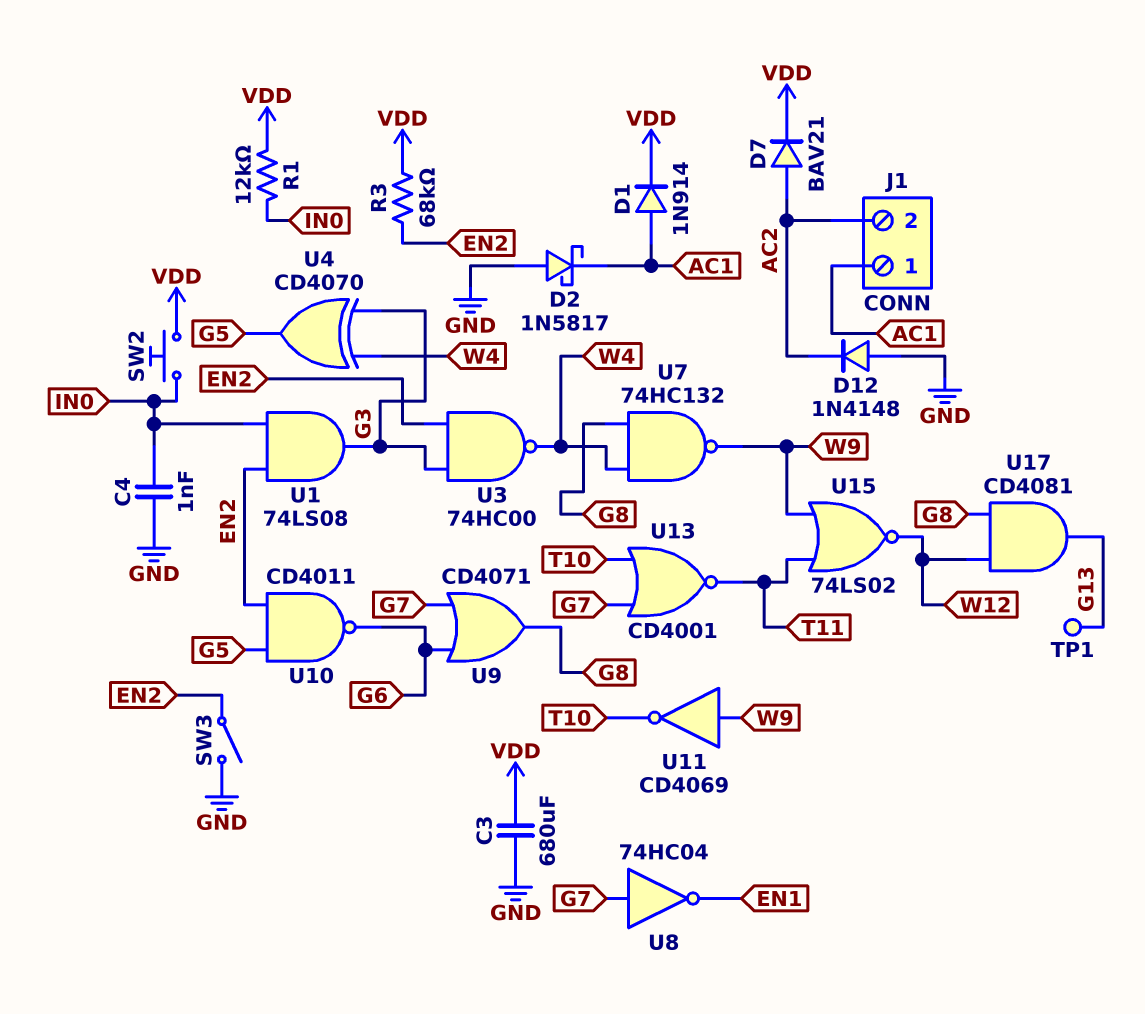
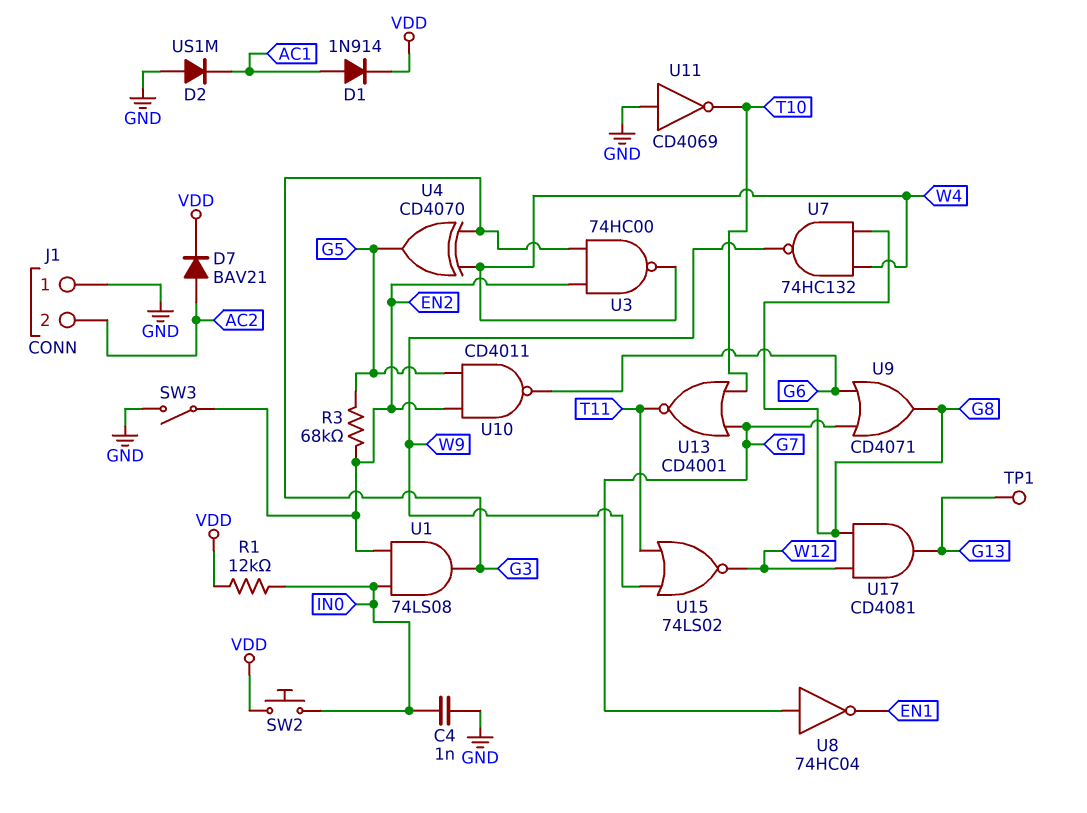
C3: 680uF (GND, VDD) -> none
D2: schottky 1N5817 (A GND, K AC1) -> diode US1M (A GND, K AC1)
D12: diode 1N4148 (A GND, K AC2) -> none
J1 pin 1: AC1 -> GND
R3: 68k (EN2, VDD) -> 68k (EN2, G5)
U11: NOT CD4069 (in W9, out T10) -> NOT CD4069 (in GND, out T10)

